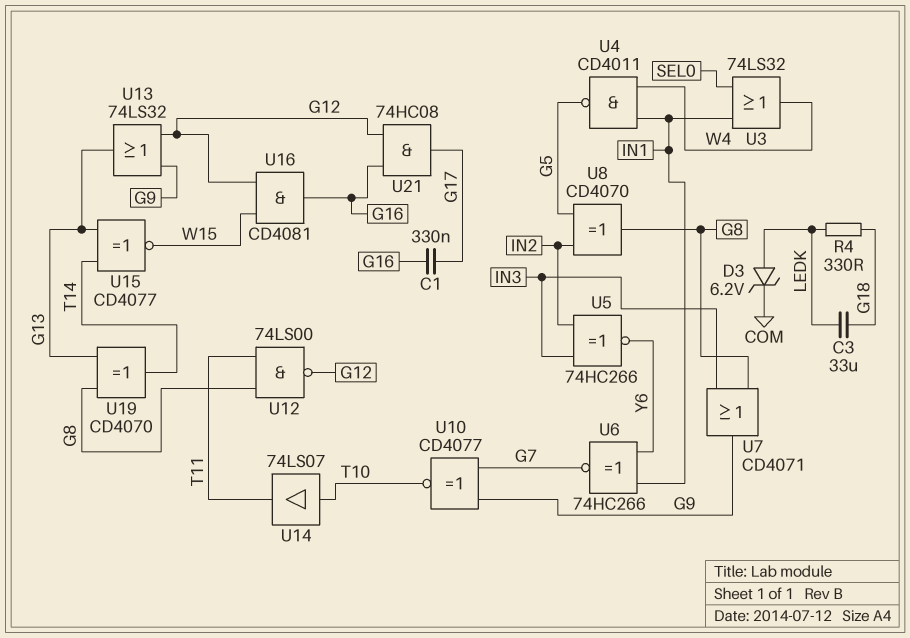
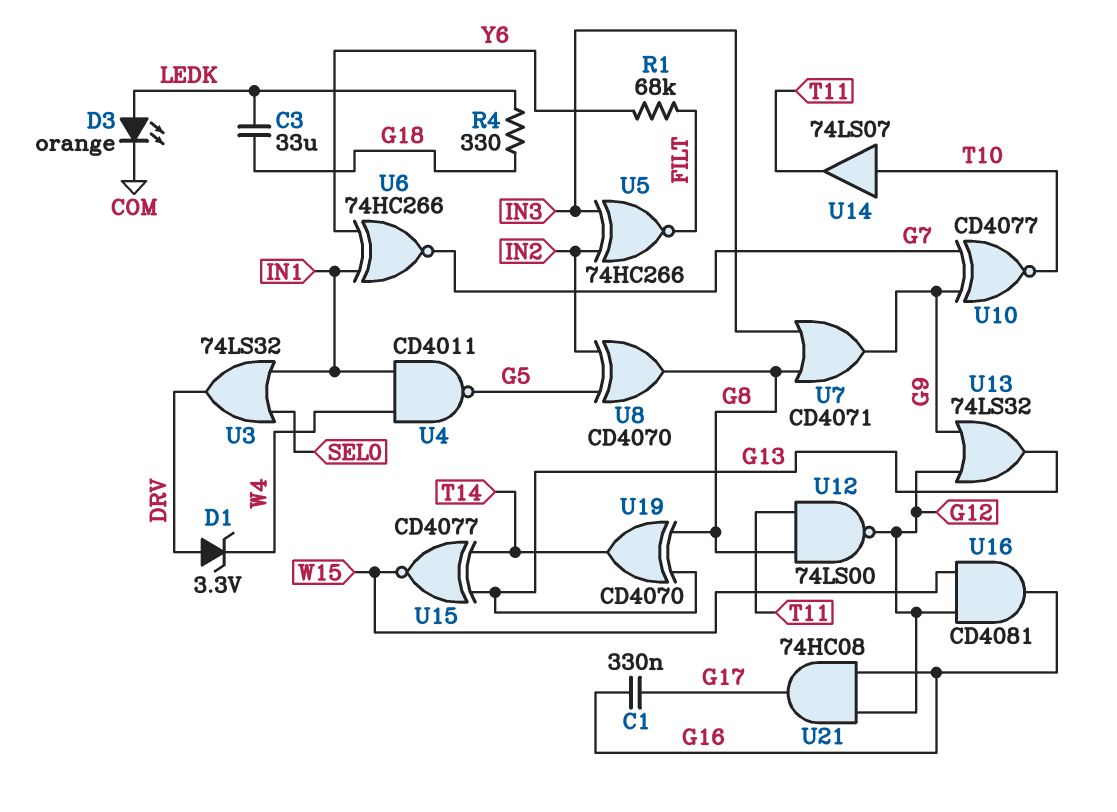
D1: none -> zener 3.3V (A DRV, K W4)
D3: zener 6.2V (A LEDK, K COM) -> LED orange (A LEDK, K COM)
R1: none -> 68k (FILT, Y6)
U3: OR 74LS32 (in IN1, in SEL0, out W4) -> OR 74LS32 (in IN1, in SEL0, out DRV)
U5: XNOR 74HC266 (in IN2, in IN3, out Y6) -> XNOR 74HC266 (in IN2, in IN3, out FILT)

